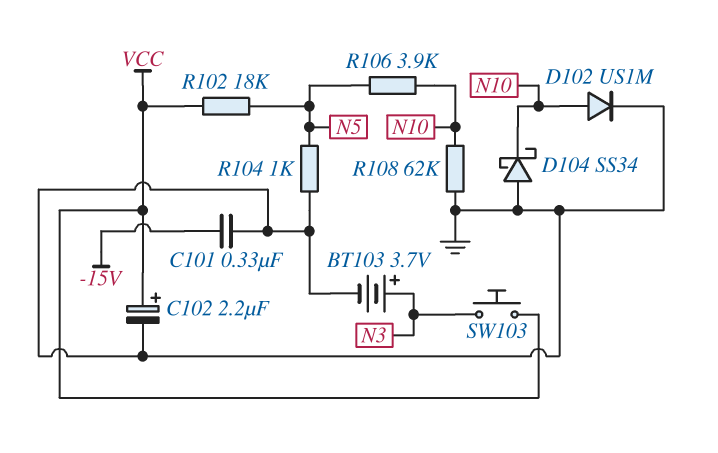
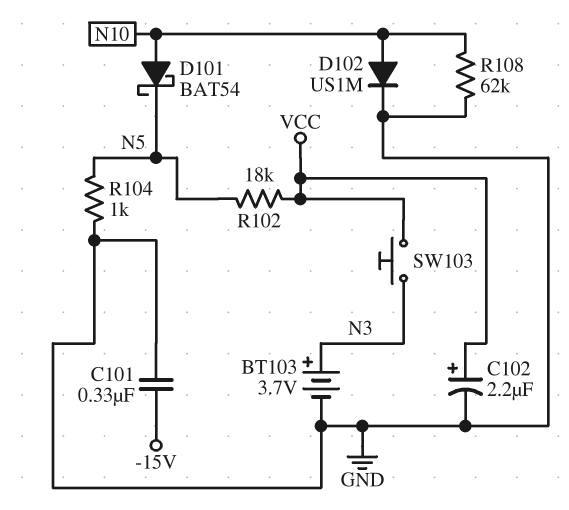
D101: none -> schottky BAT54 (A N10, K N5)
D104: schottky SS34 (A GND, K N10) -> none
R106: 3.9k (N5, N10) -> none

